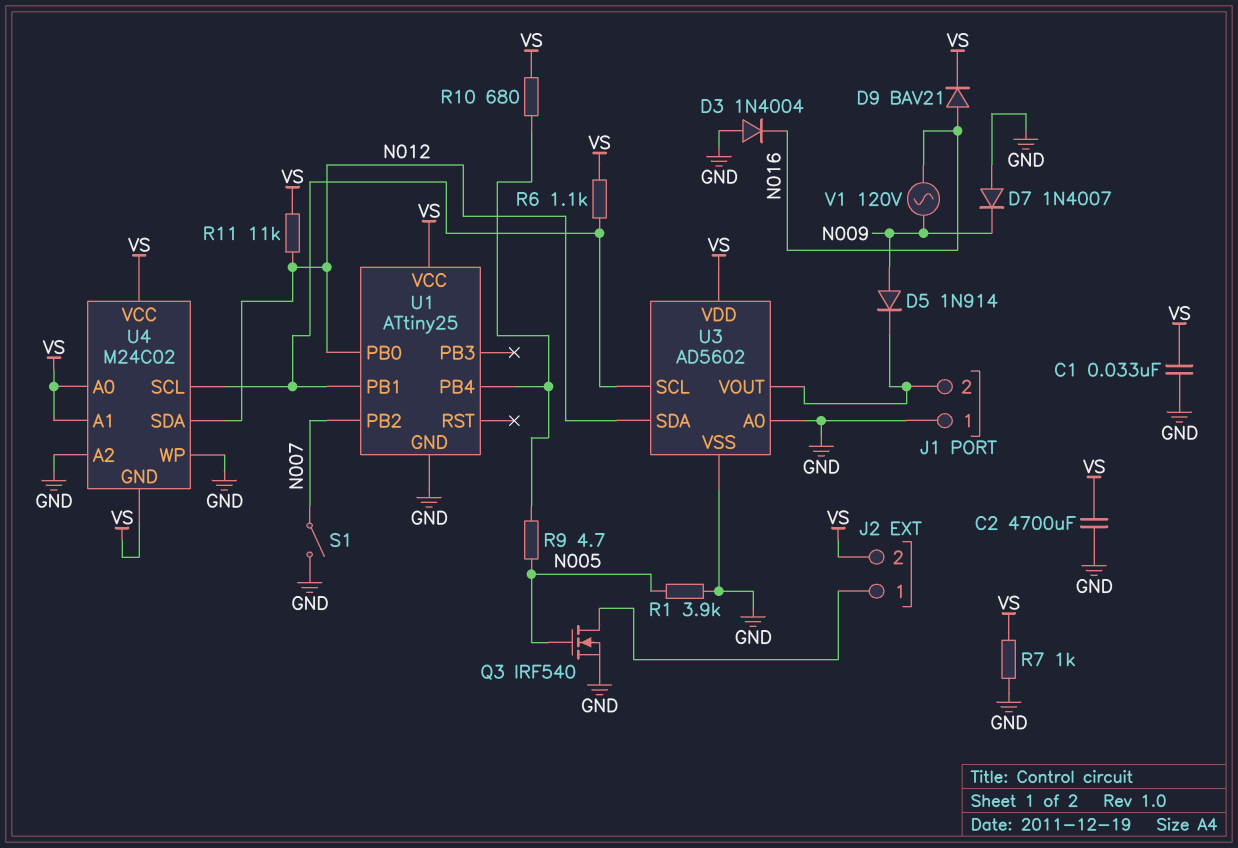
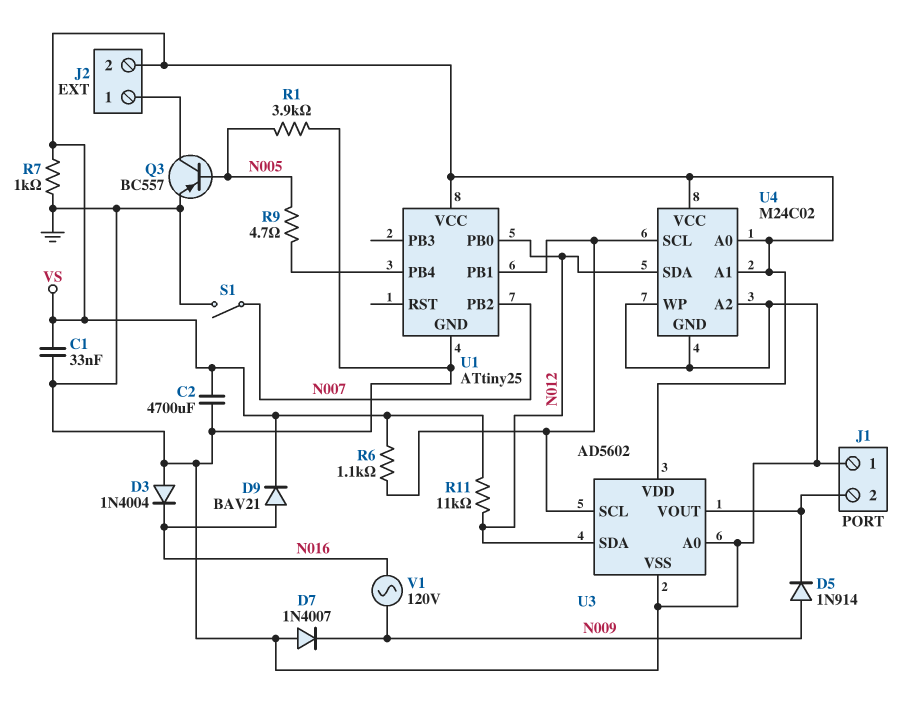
Q3: NMOS IRF540 (G N005, D J2/1, S GND) -> PNP BC557 (B N005, C J2/1, E GND)
R10: 680 (U1/PB4, VS) -> none
U4 pin GND: VS -> GND

